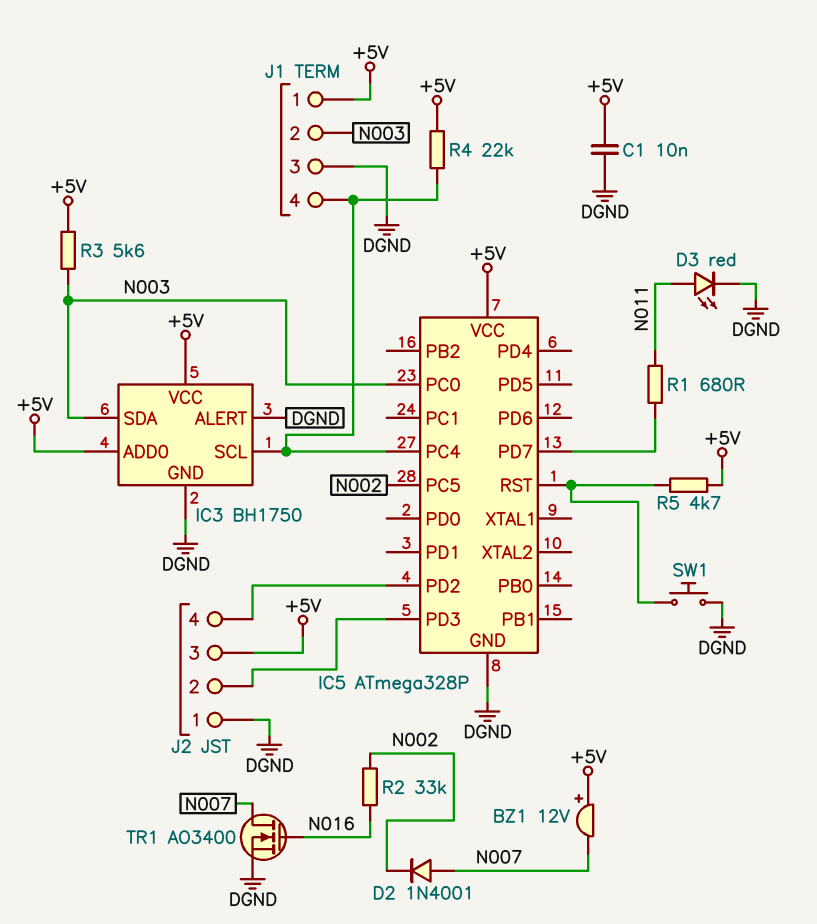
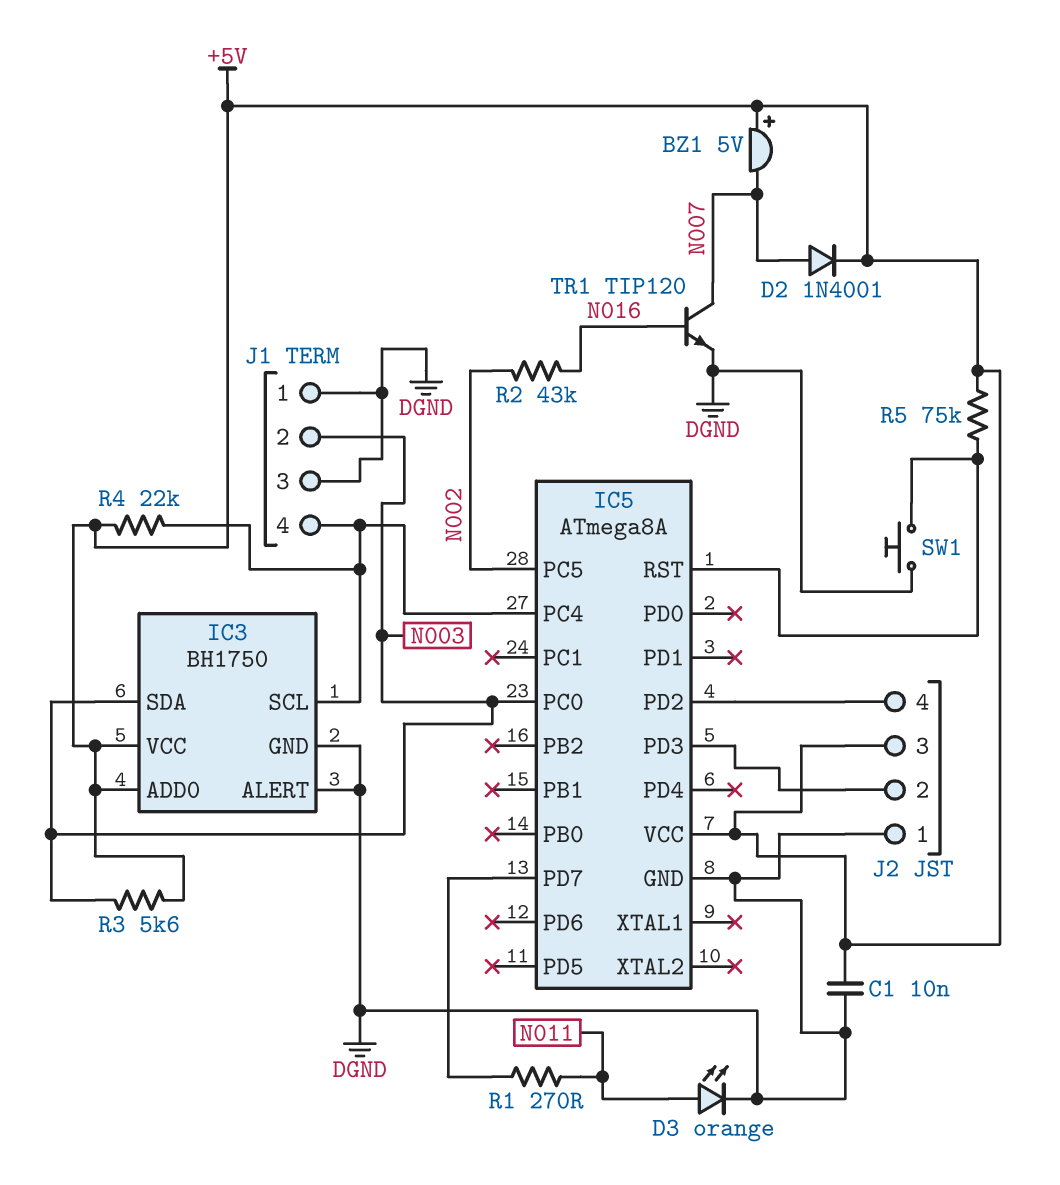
BZ1: buzzer 12V (plus +5V, minus N007) -> buzzer 5V (plus +5V, minus N007)
D2: diode 1N4001 (A N007, K N002) -> diode 1N4001 (A N007, K +5V)
D3: LED red (A N011, K DGND) -> LED orange (A N011, K DGND)
IC5: ATmega328P -> ATmega8A
J1 pin 1: +5V -> DGND
R1: 680 (IC5/PD7, N011) -> 270 (IC5/PD7, N011)
R2: 33k (N002, N016) -> 43k (N002, N016)
R5: 4.7k (+5V, IC5/RST) -> 75k (+5V, IC5/RST)
TR1: NMOS AO3400 (G N016, D N007, S DGND) -> NPN TIP120 (B N016, C N007, E DGND)

